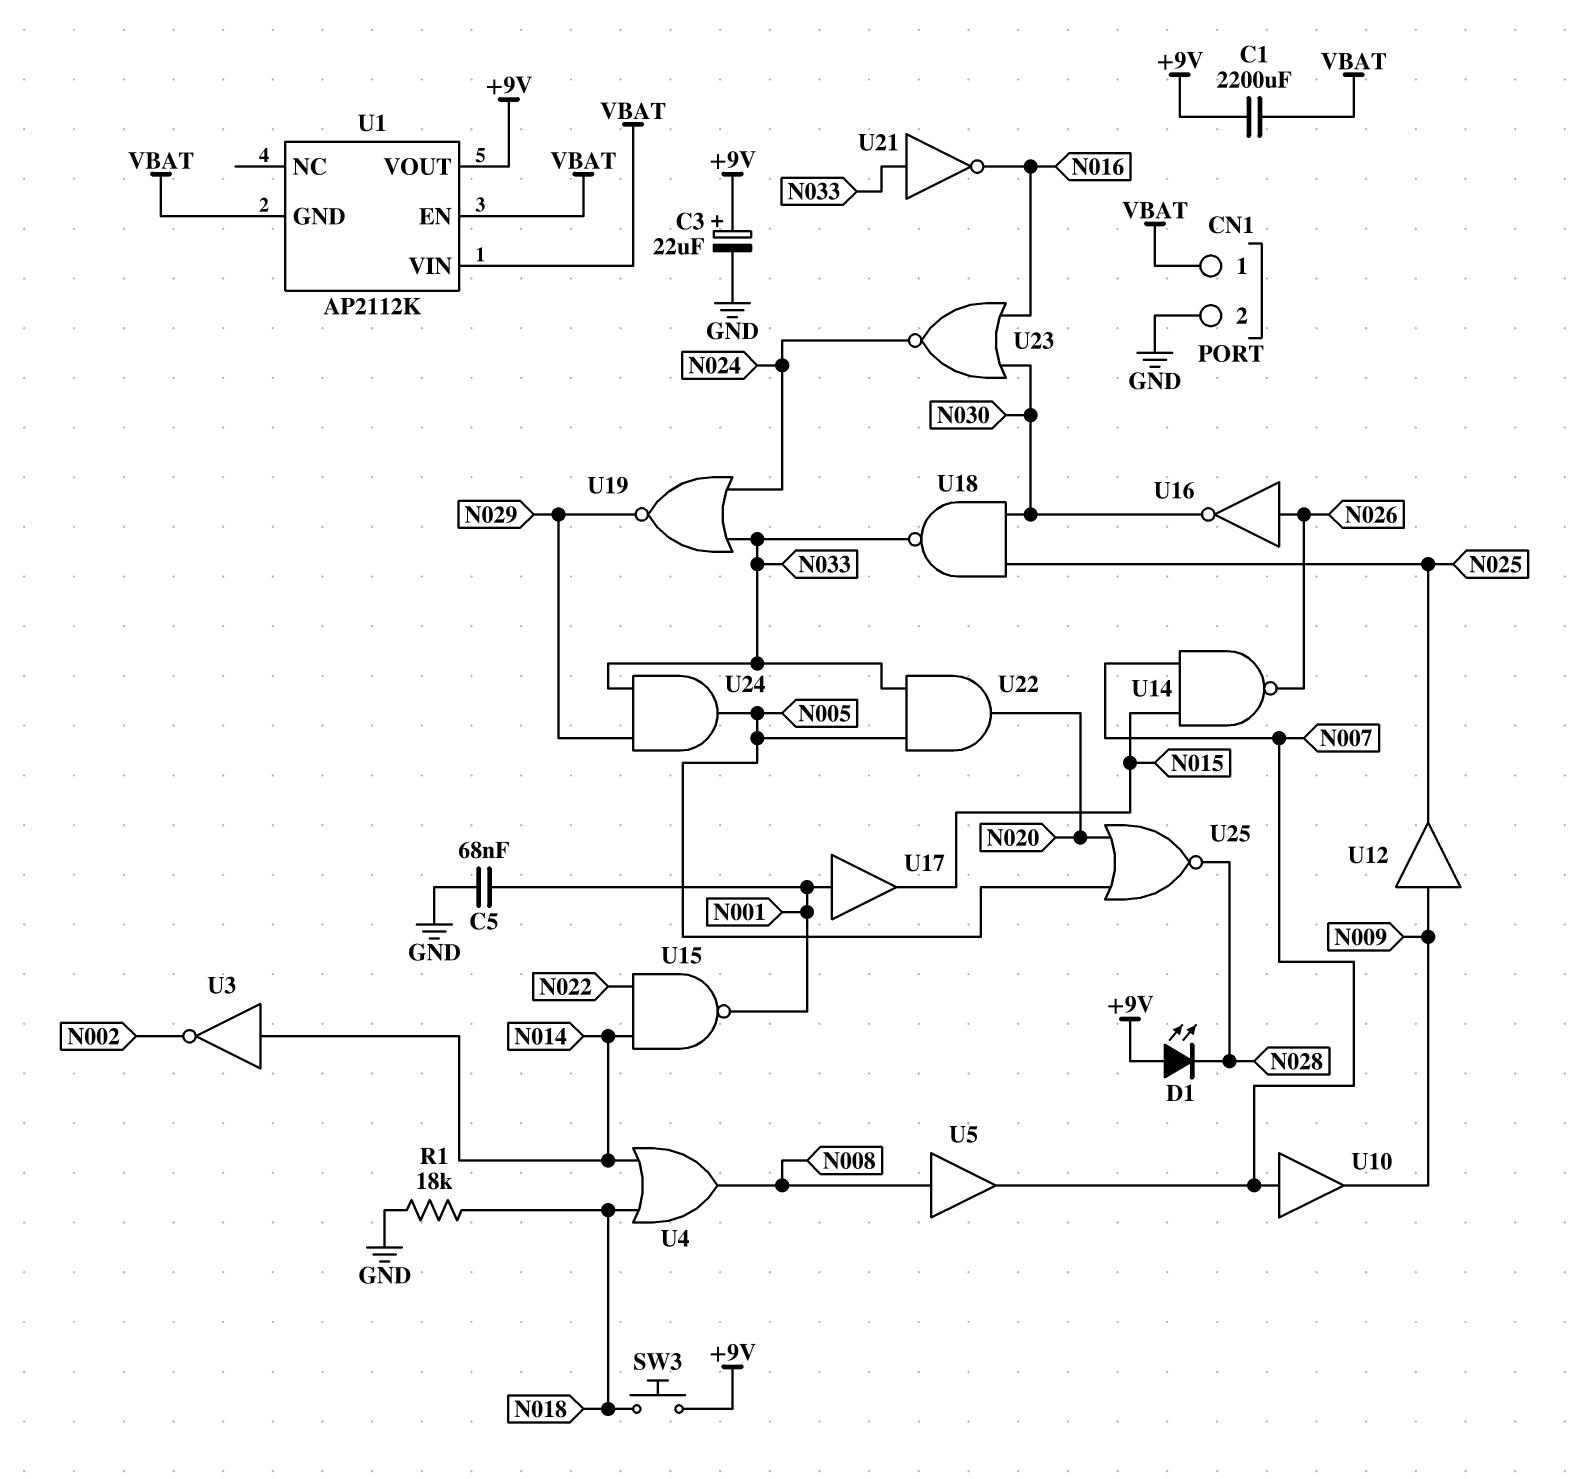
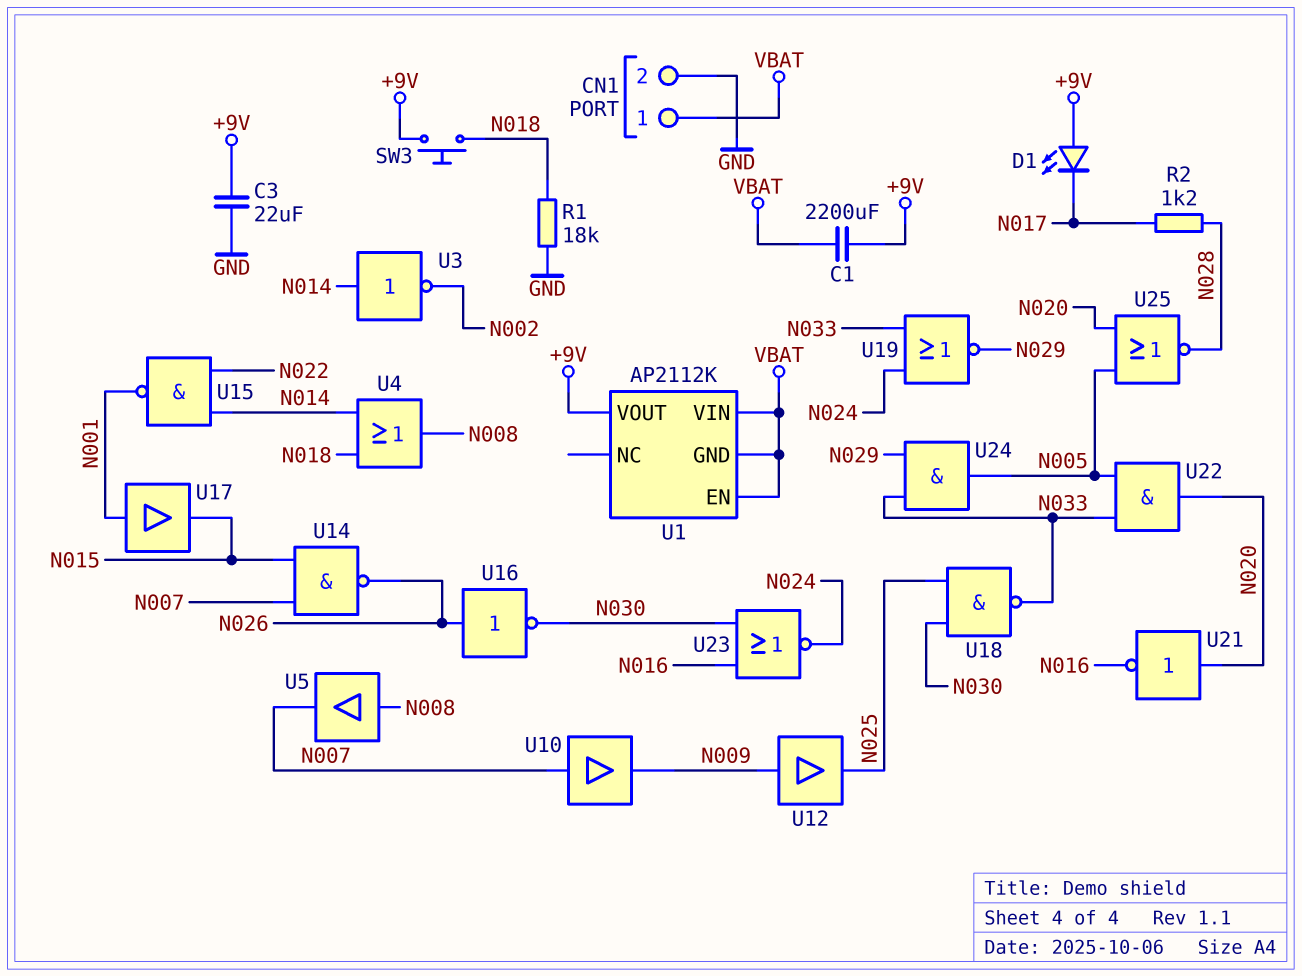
C3: 22uF (plus +9V, minus GND) -> 22uF (+9V, GND)
C5: 68nF (GND, N001) -> none
D1: LED (A +9V, K N028) -> LED (A +9V, K N017)
R2: none -> 1.2k (N017, N028)
U21: NOT (in N033, out N016) -> NOT (in N020, out N016)

